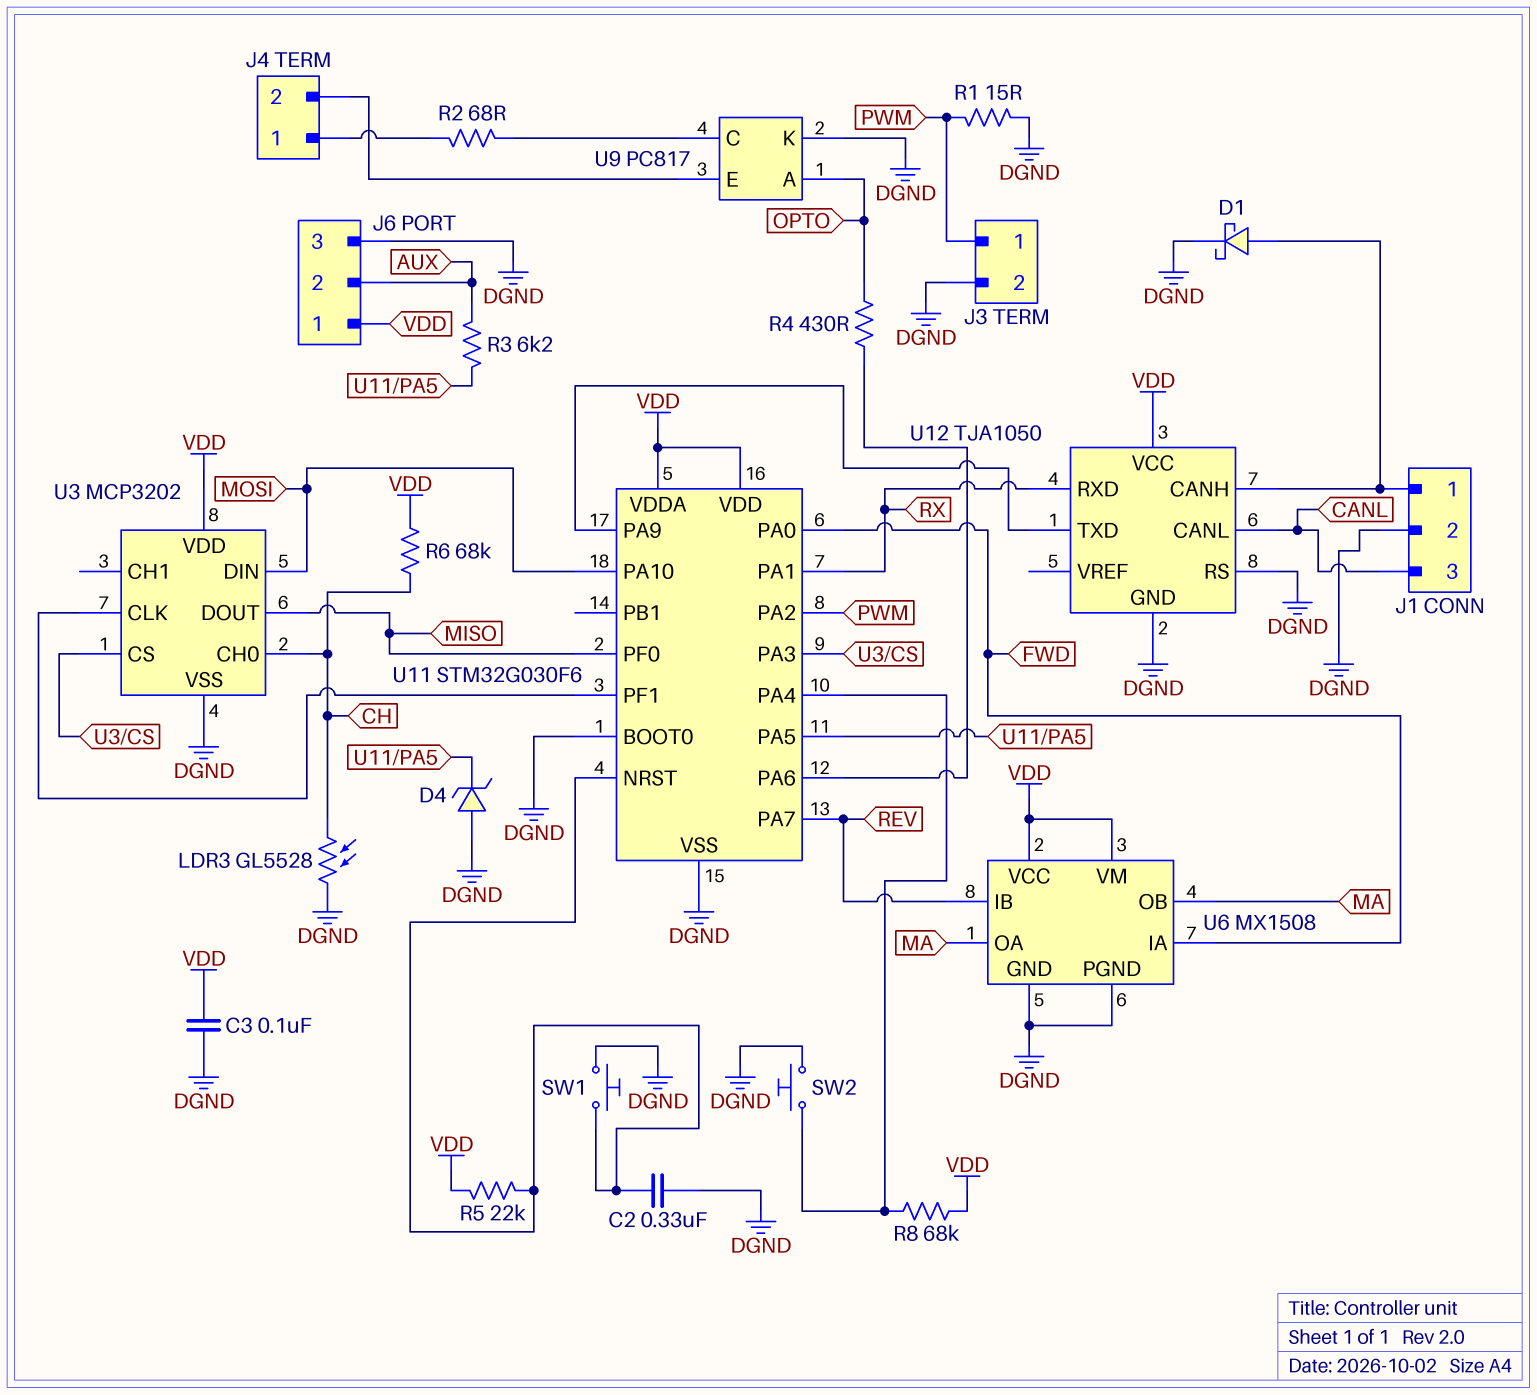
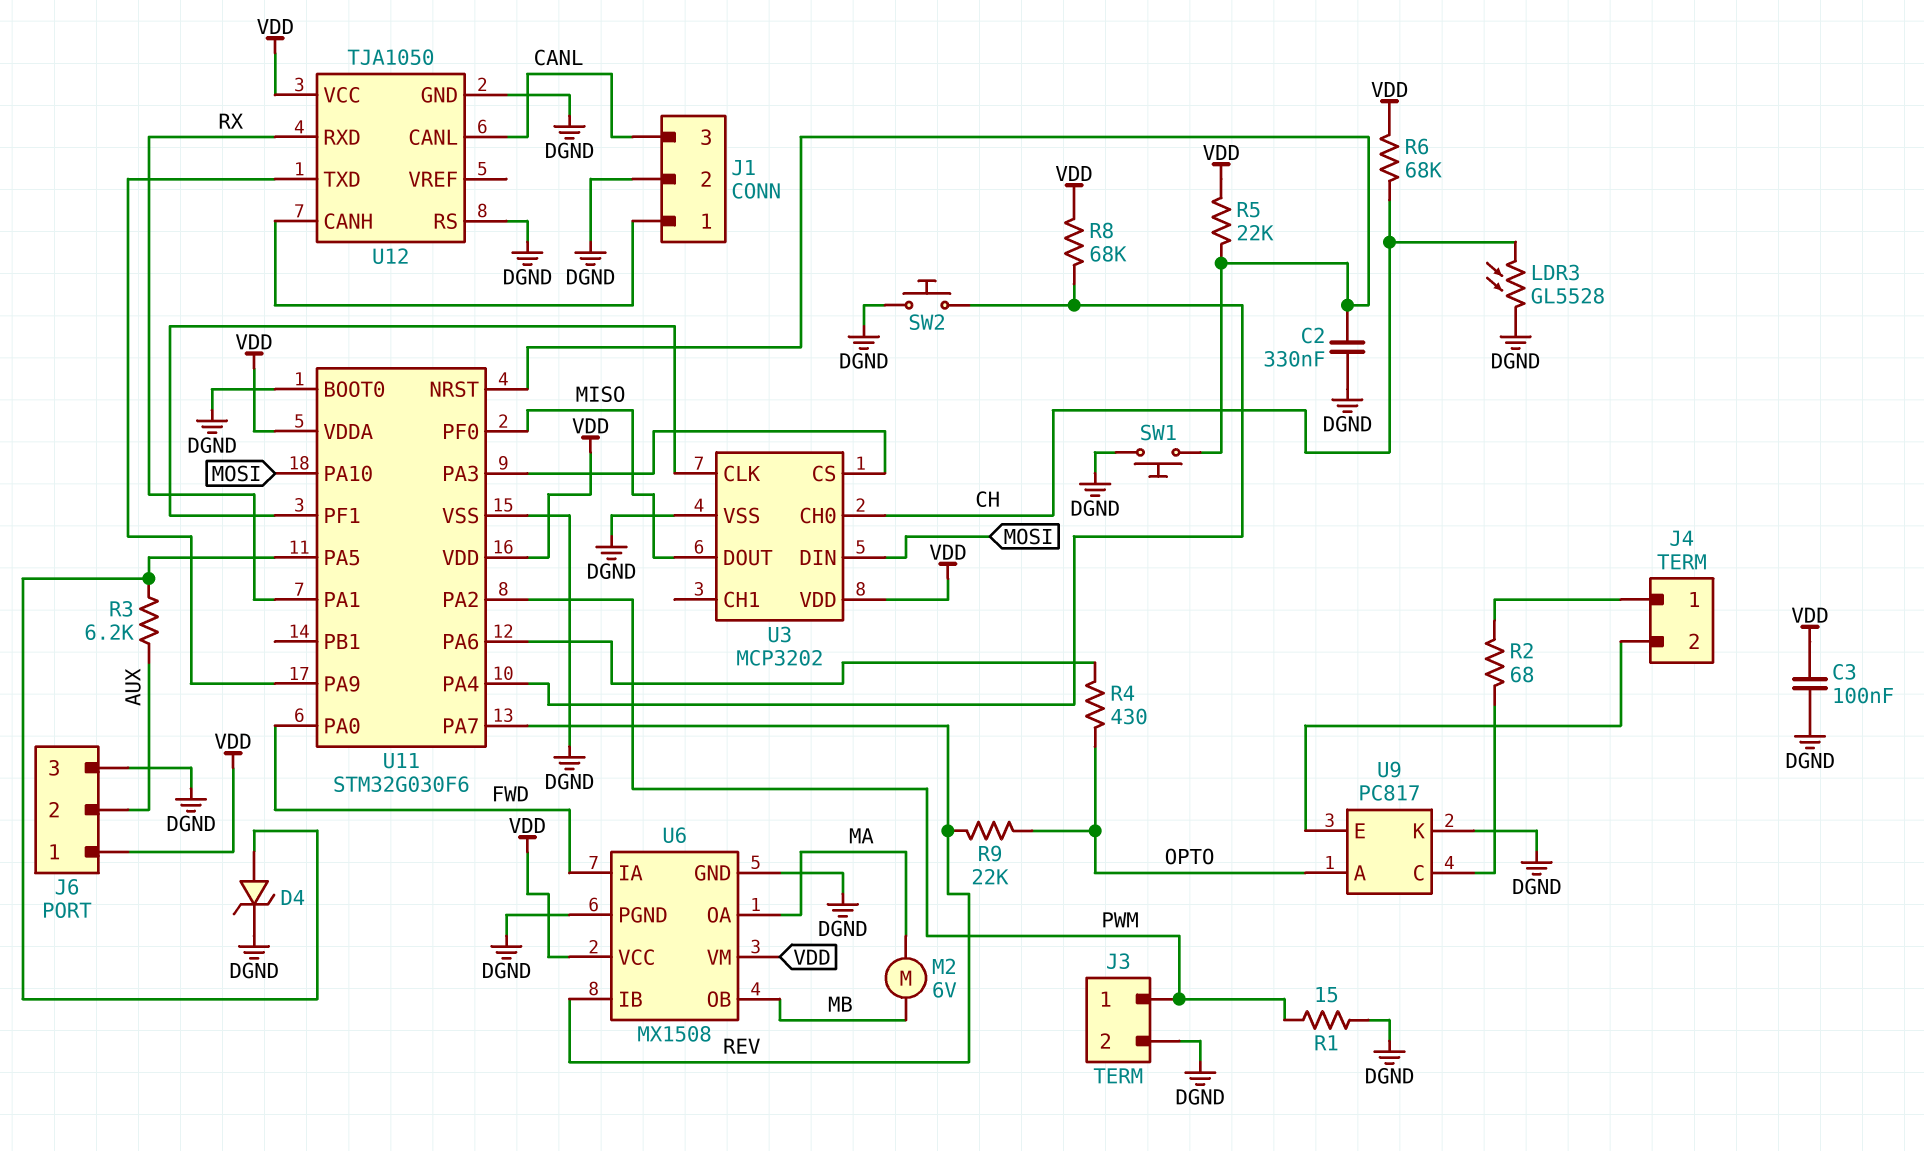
D1: schottky (A J1/1, K DGND) -> none
D4: zener (A DGND, K U11/PA5) -> zener (A U11/PA5, K DGND)
M2: none -> motor 6V (MA, MB)
R9: none -> 22k (OPTO, REV)
U6 pin OB: MA -> MB

